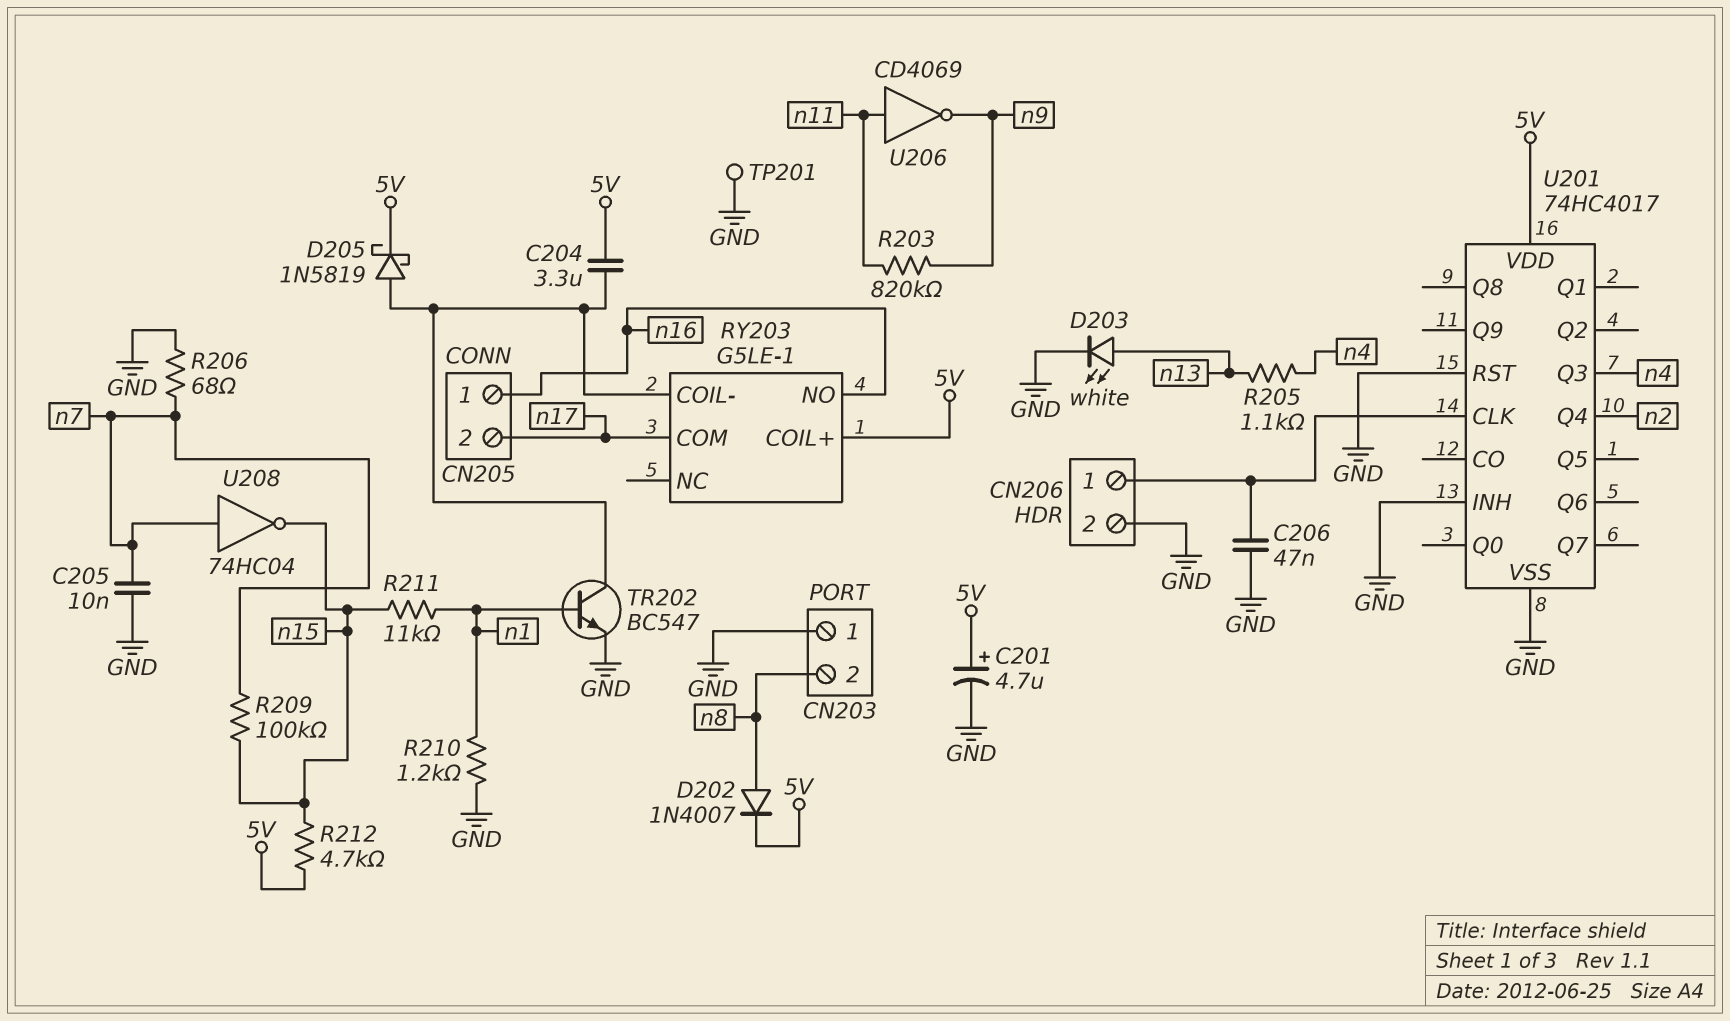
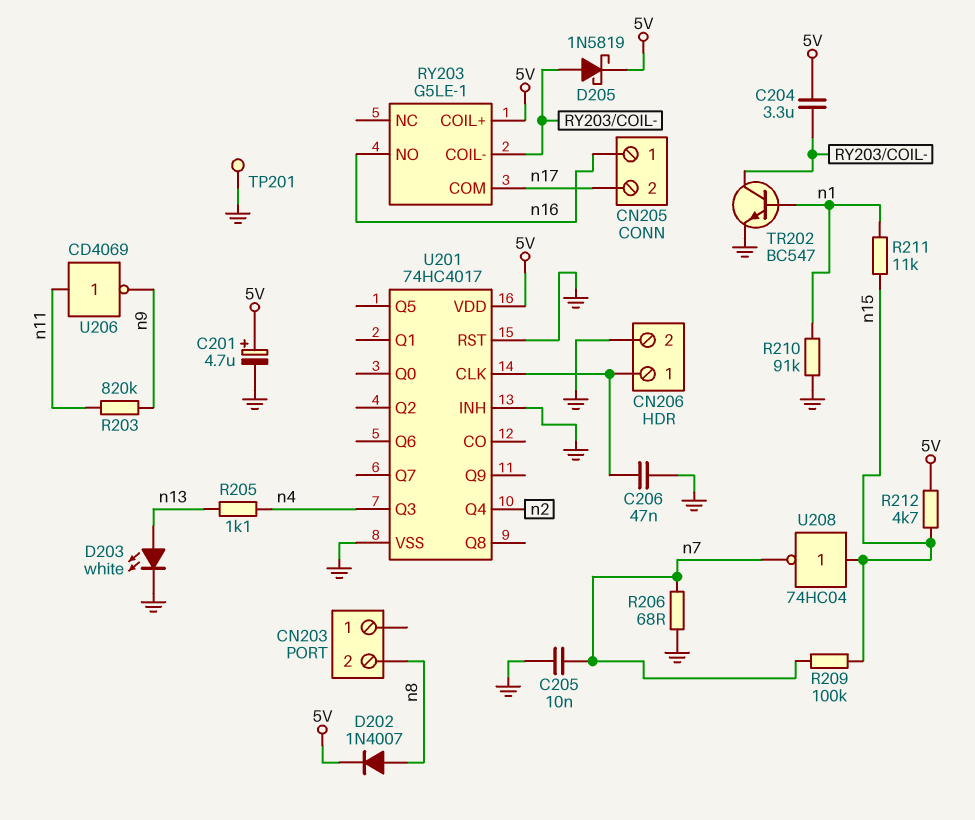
CN203 pin 1: GND -> none
R210: 1.2k (GND, n1) -> 91k (GND, n1)
U208: NOT 74HC04 (in n7, out n15) -> NOT 74HC04 (in n15, out n7)

